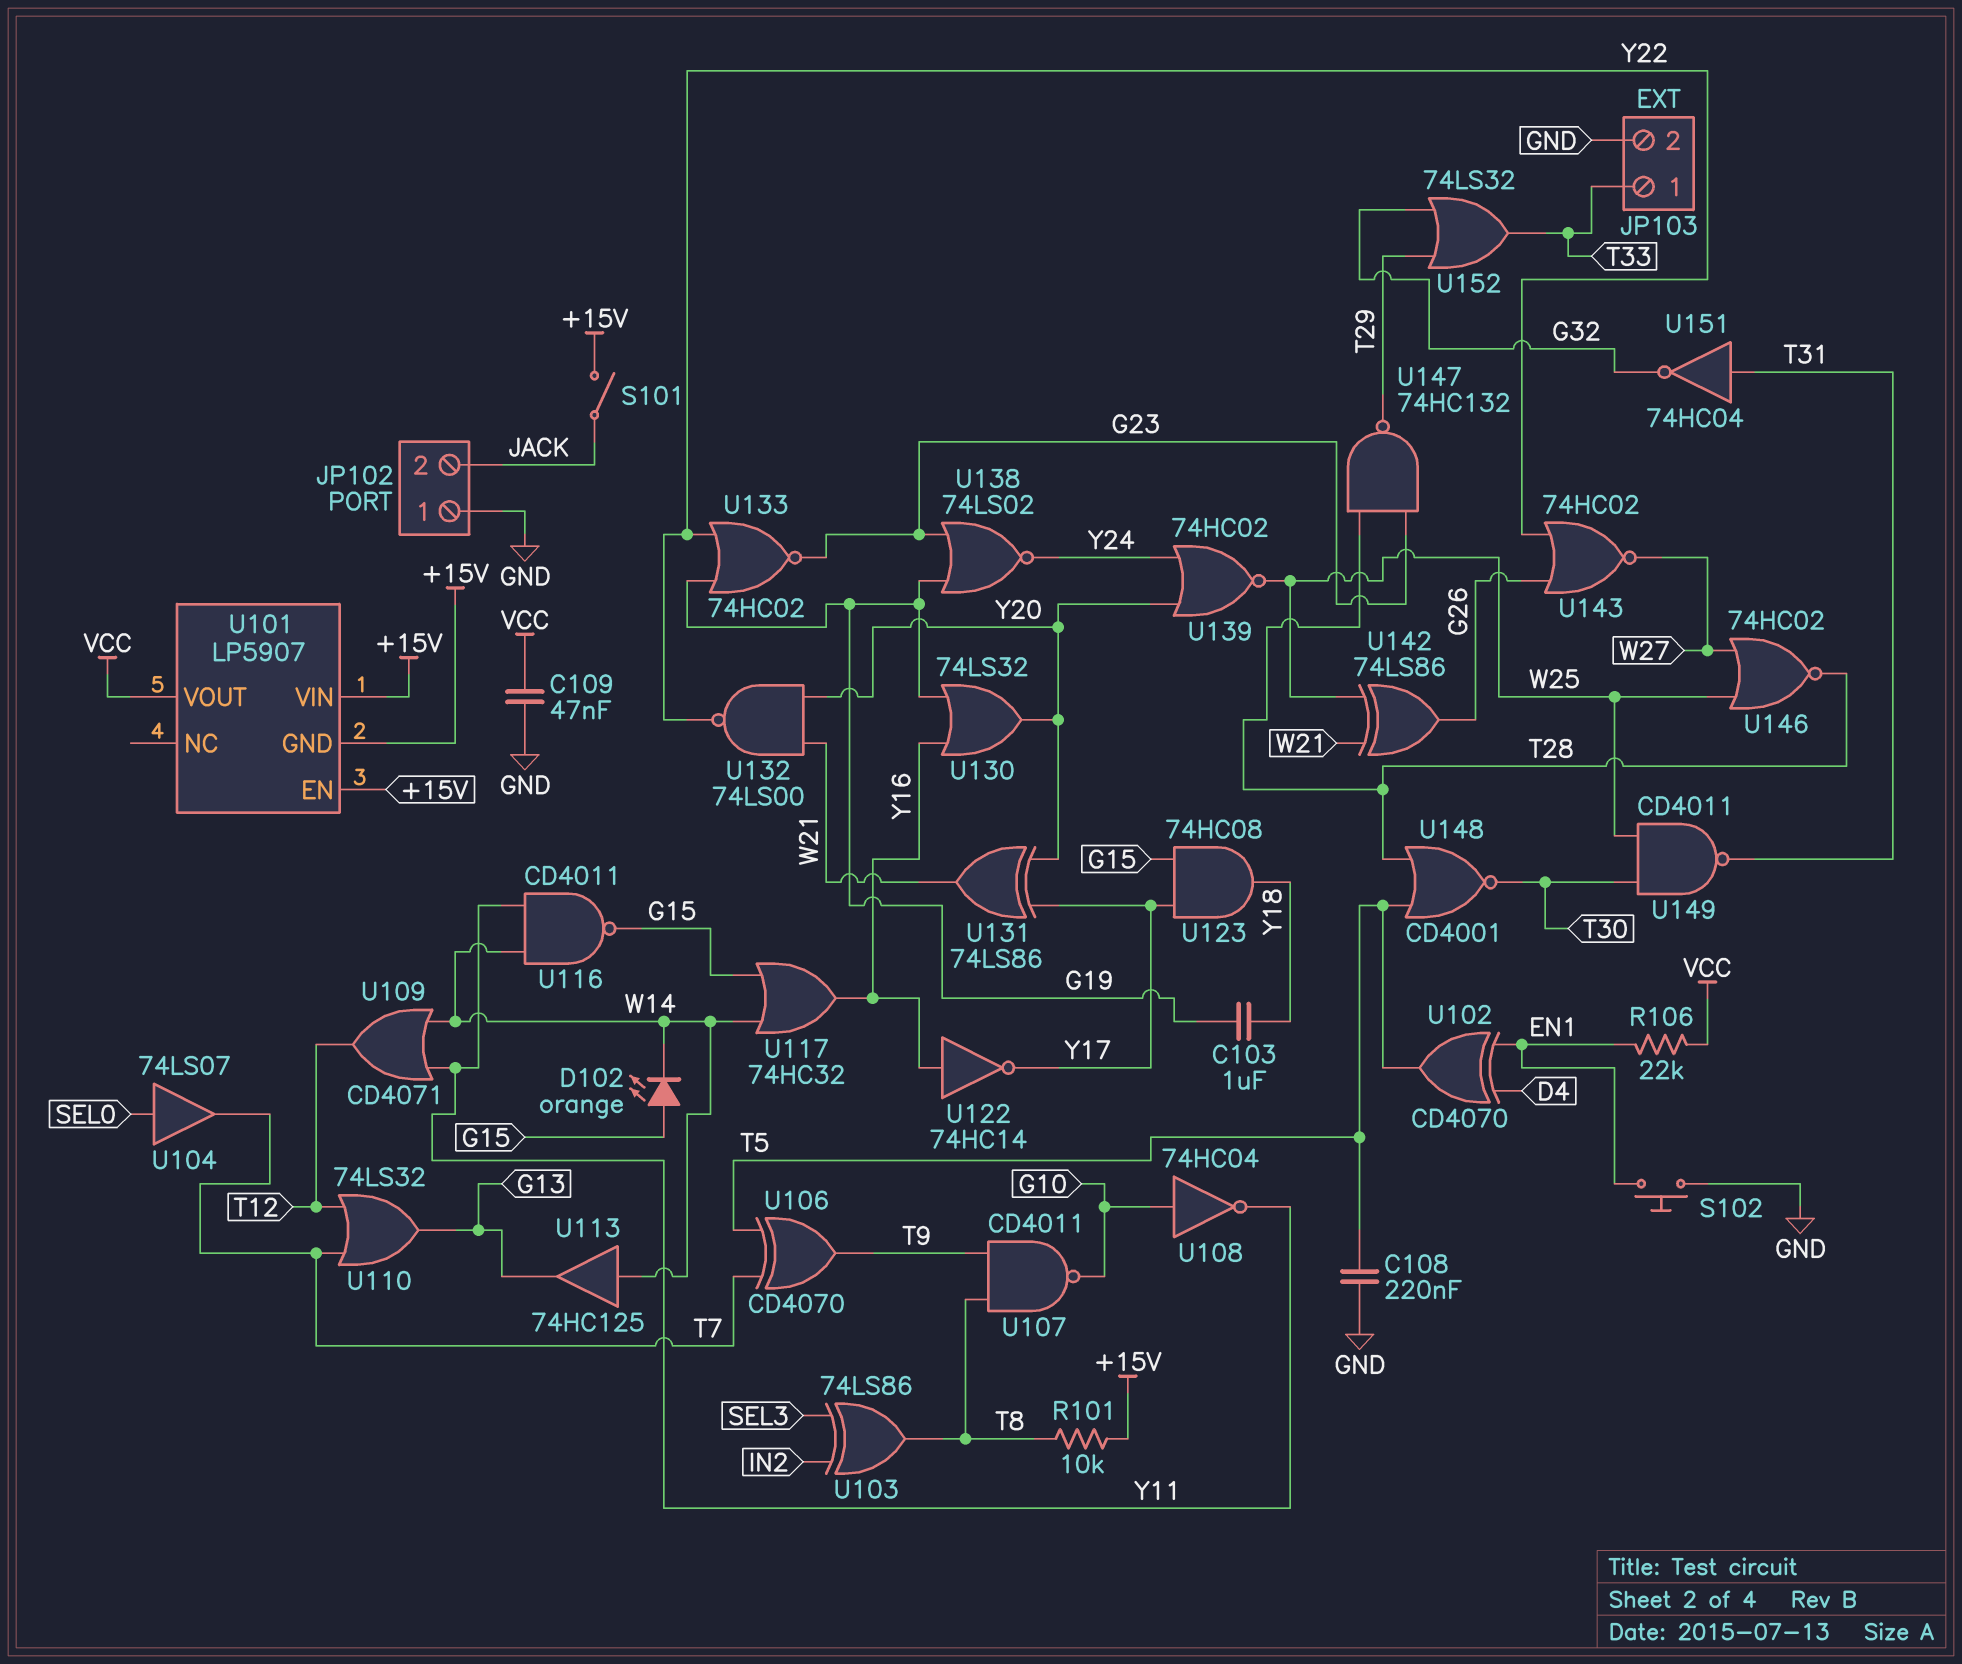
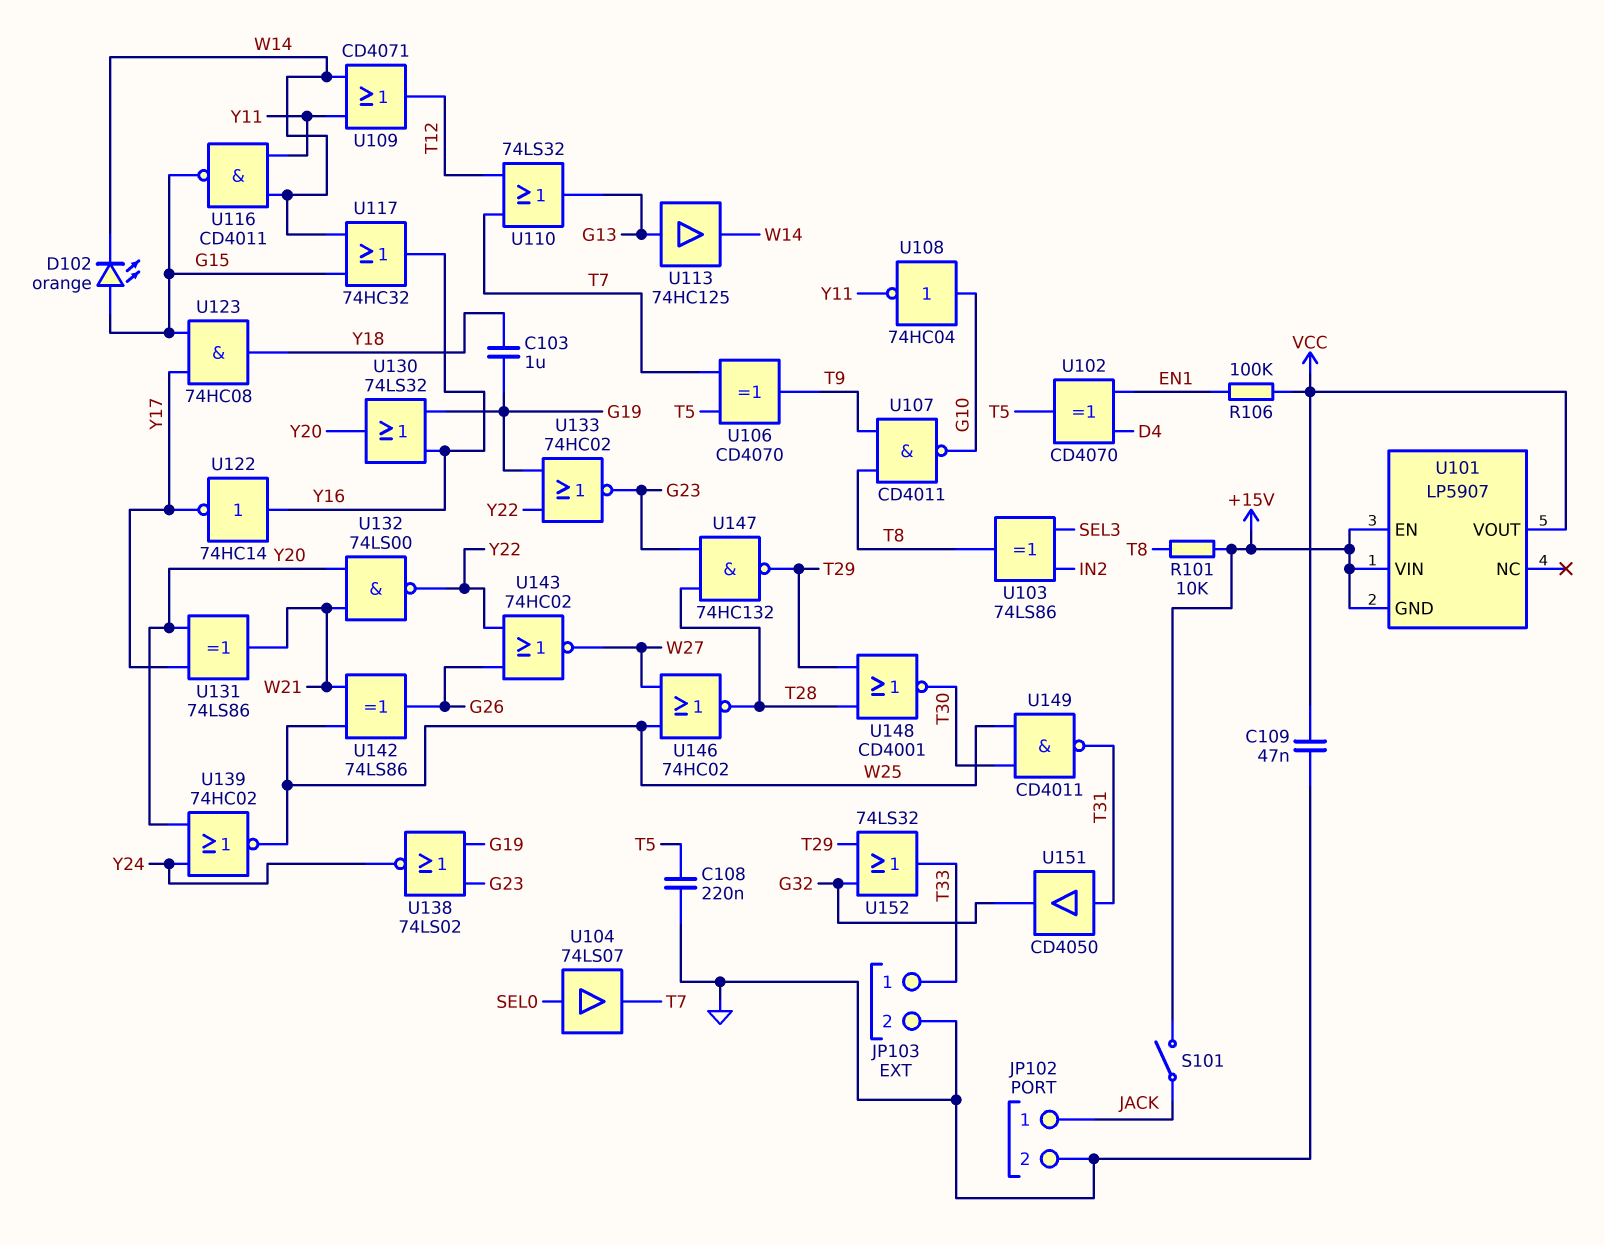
JP102 pin 1: GND -> JACK
JP102 pin 2: JACK -> GND
R106: 22k (EN1, VCC) -> 100k (EN1, VCC)
S102: button (EN1, GND) -> none
U113: buffer 74HC125 (in W14, out G13) -> buffer 74HC125 (in G13, out W14)
U148: NOR CD4001 (in T5, in T28, out T30) -> NOR CD4001 (in T28, in T29, out T30)
U151: NOT 74HC04 (in T31, out G32) -> buffer CD4050 (in T31, out G32)

